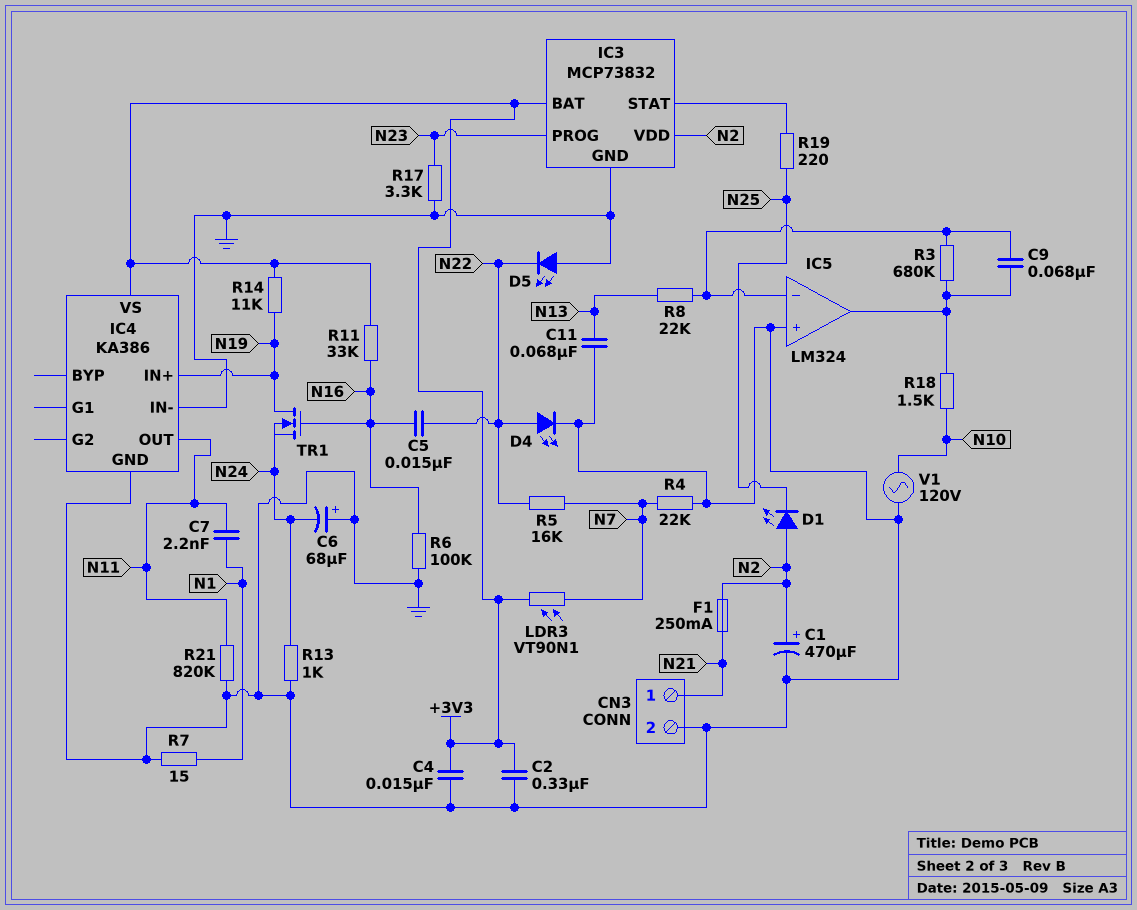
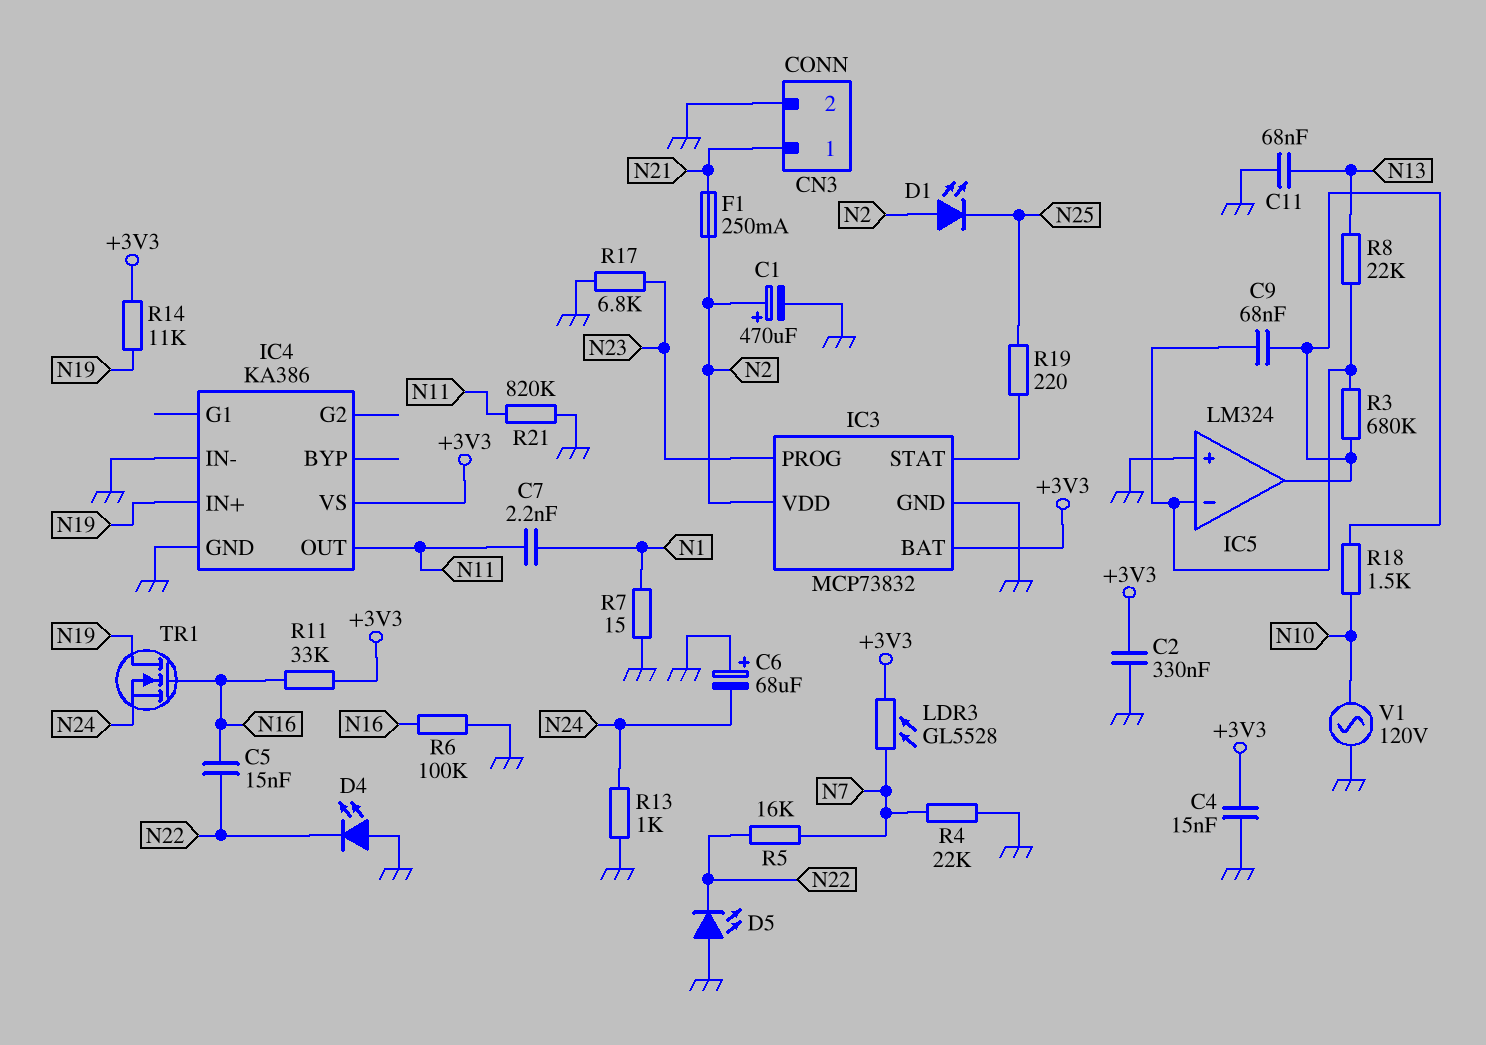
D4: LED (A N22, K GND) -> LED (A GND, K N22)
LDR3: VT90N1 (+3V3, N7) -> GL5528 (+3V3, N7)
R17: 3.3k (GND, N23) -> 6.8k (GND, N23)

